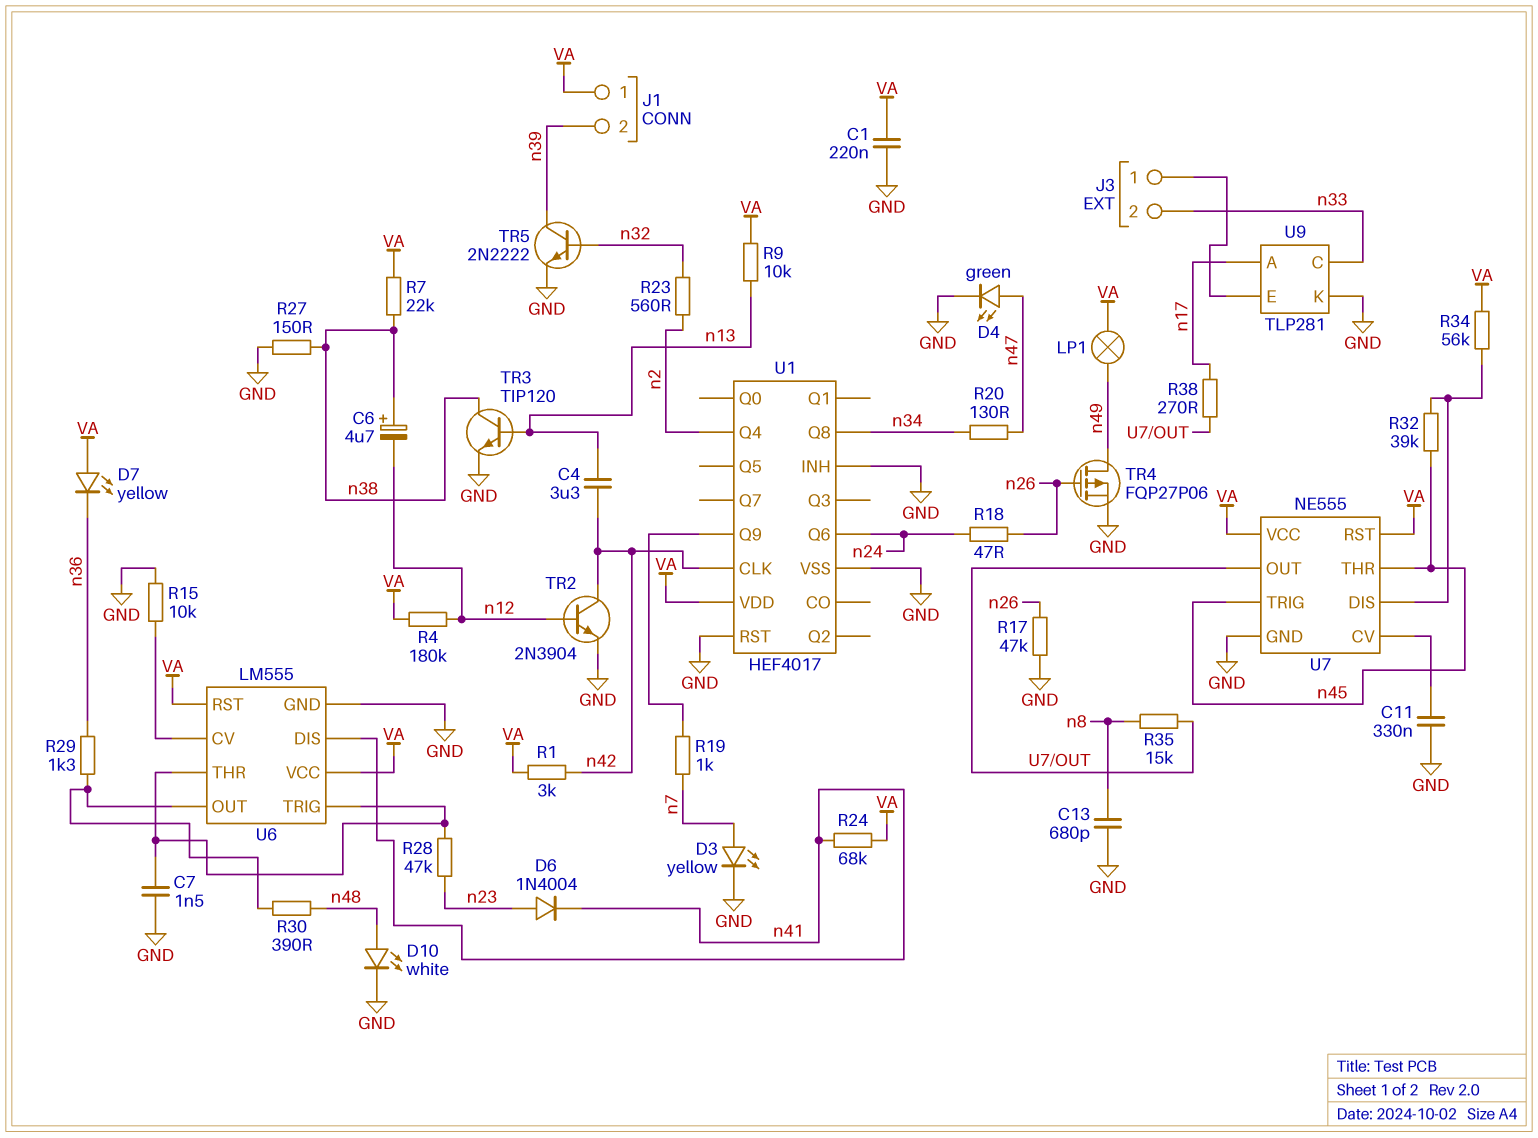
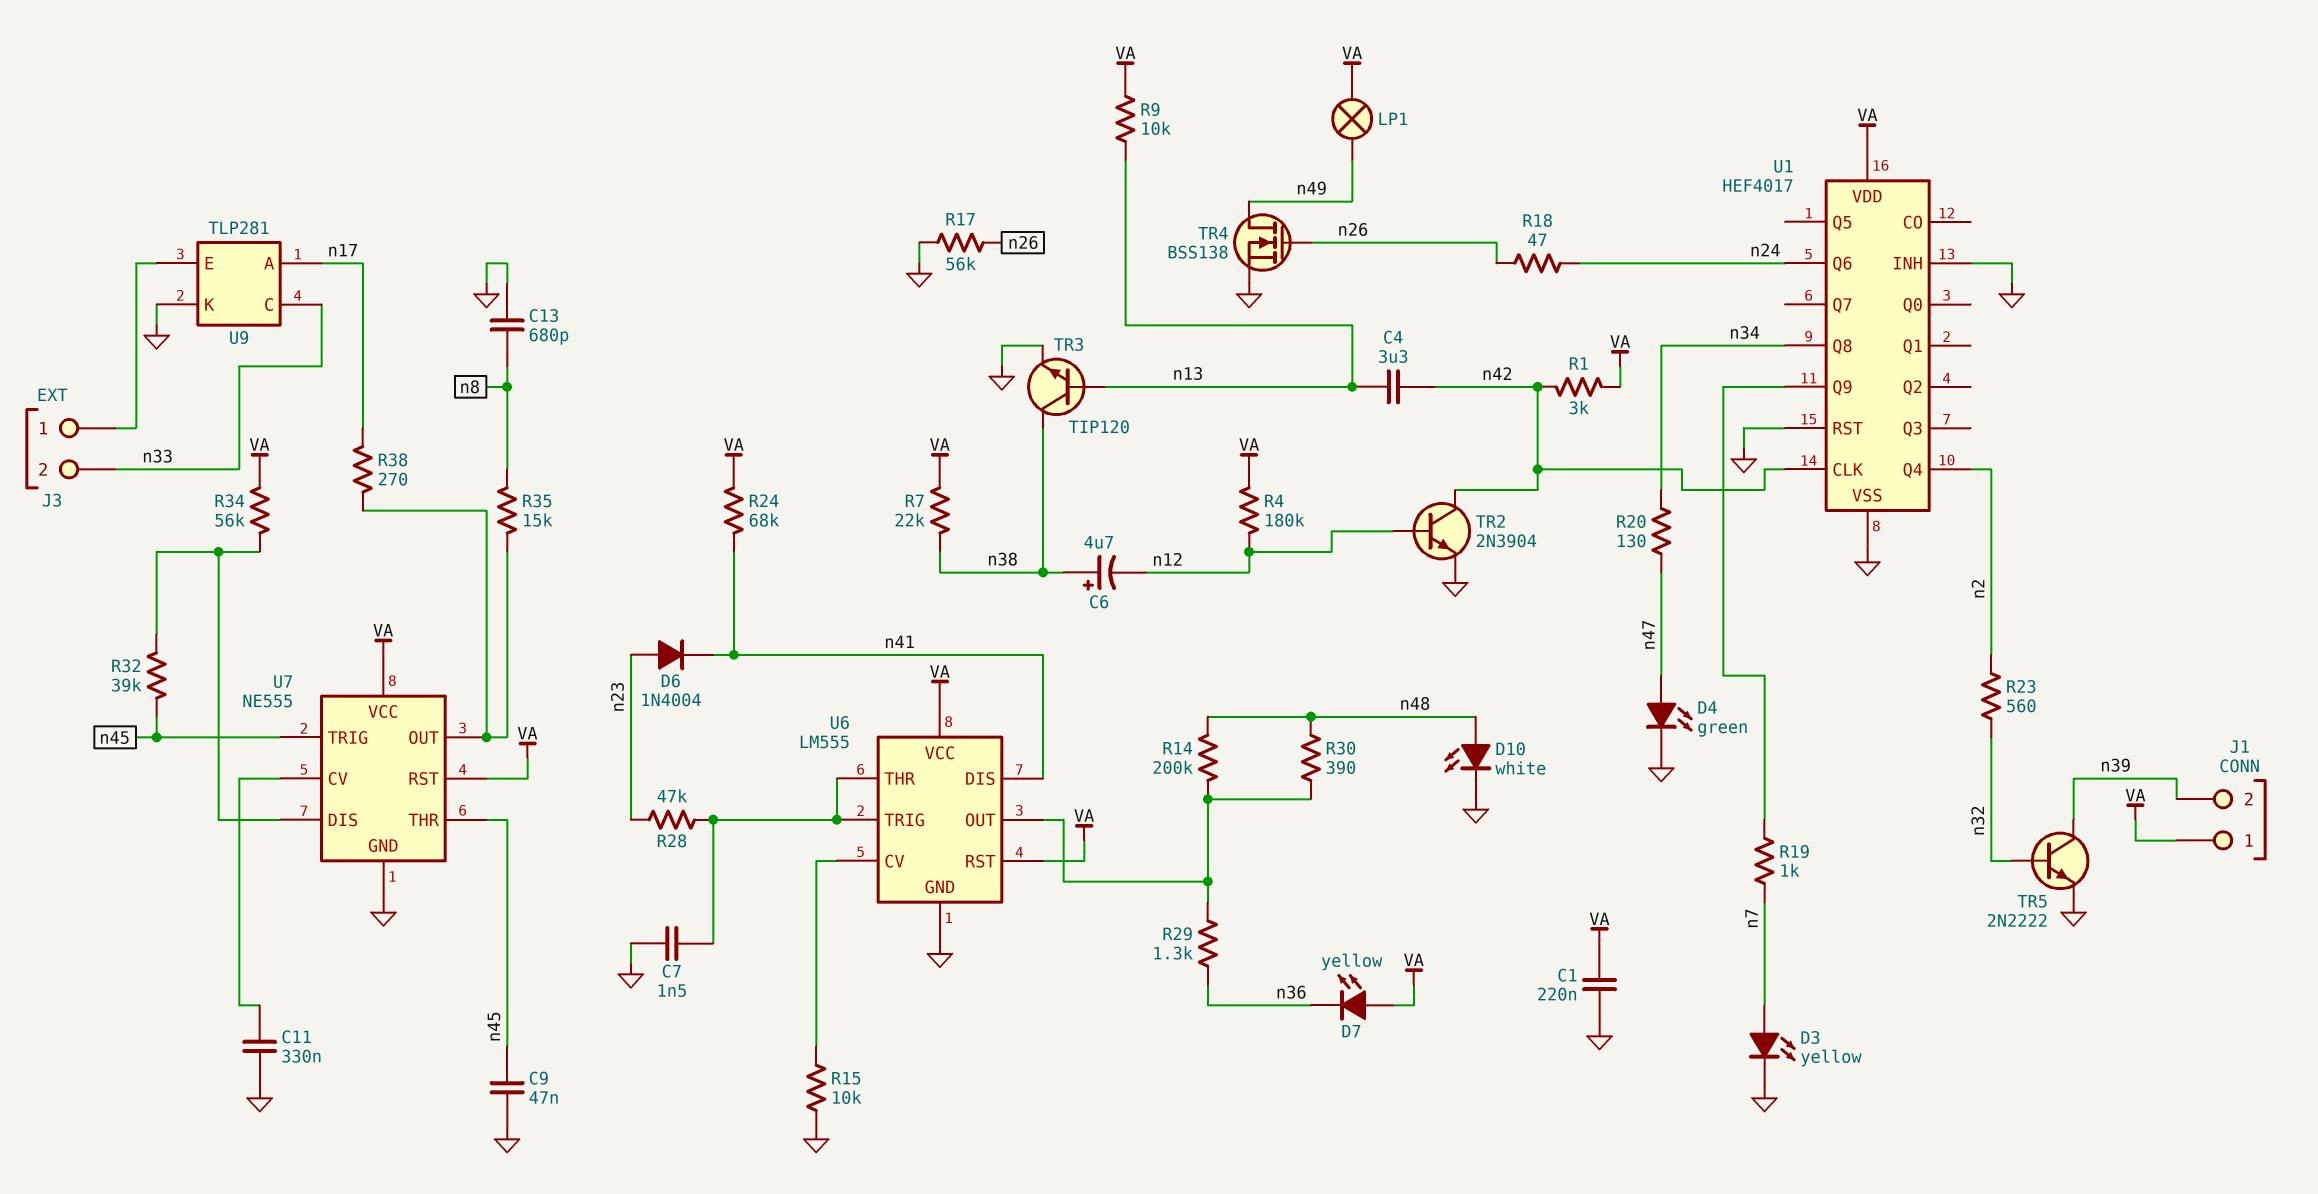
C9: none -> 47nF (GND, n45)
R14: none -> 200k (U6/OUT, n48)
R17: 47k (GND, n26) -> 56k (GND, n26)
R27: 150 (GND, n38) -> none
TR4: PMOS FQP27P06 (G n26, D n49, S GND) -> NMOS BSS138 (G n26, D n49, S GND)

